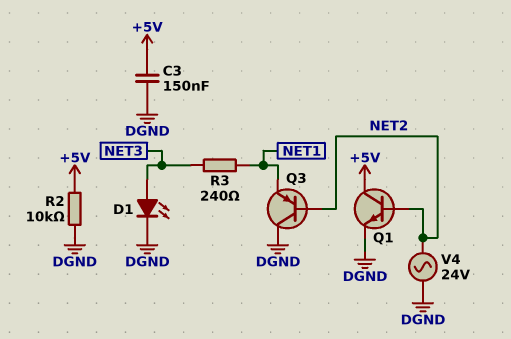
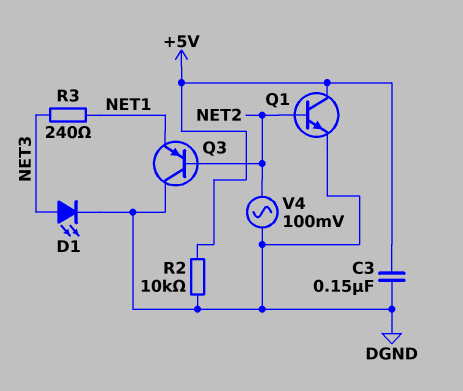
V4: AC 24V (DGND, NET2) -> AC 100mV (DGND, NET2)

